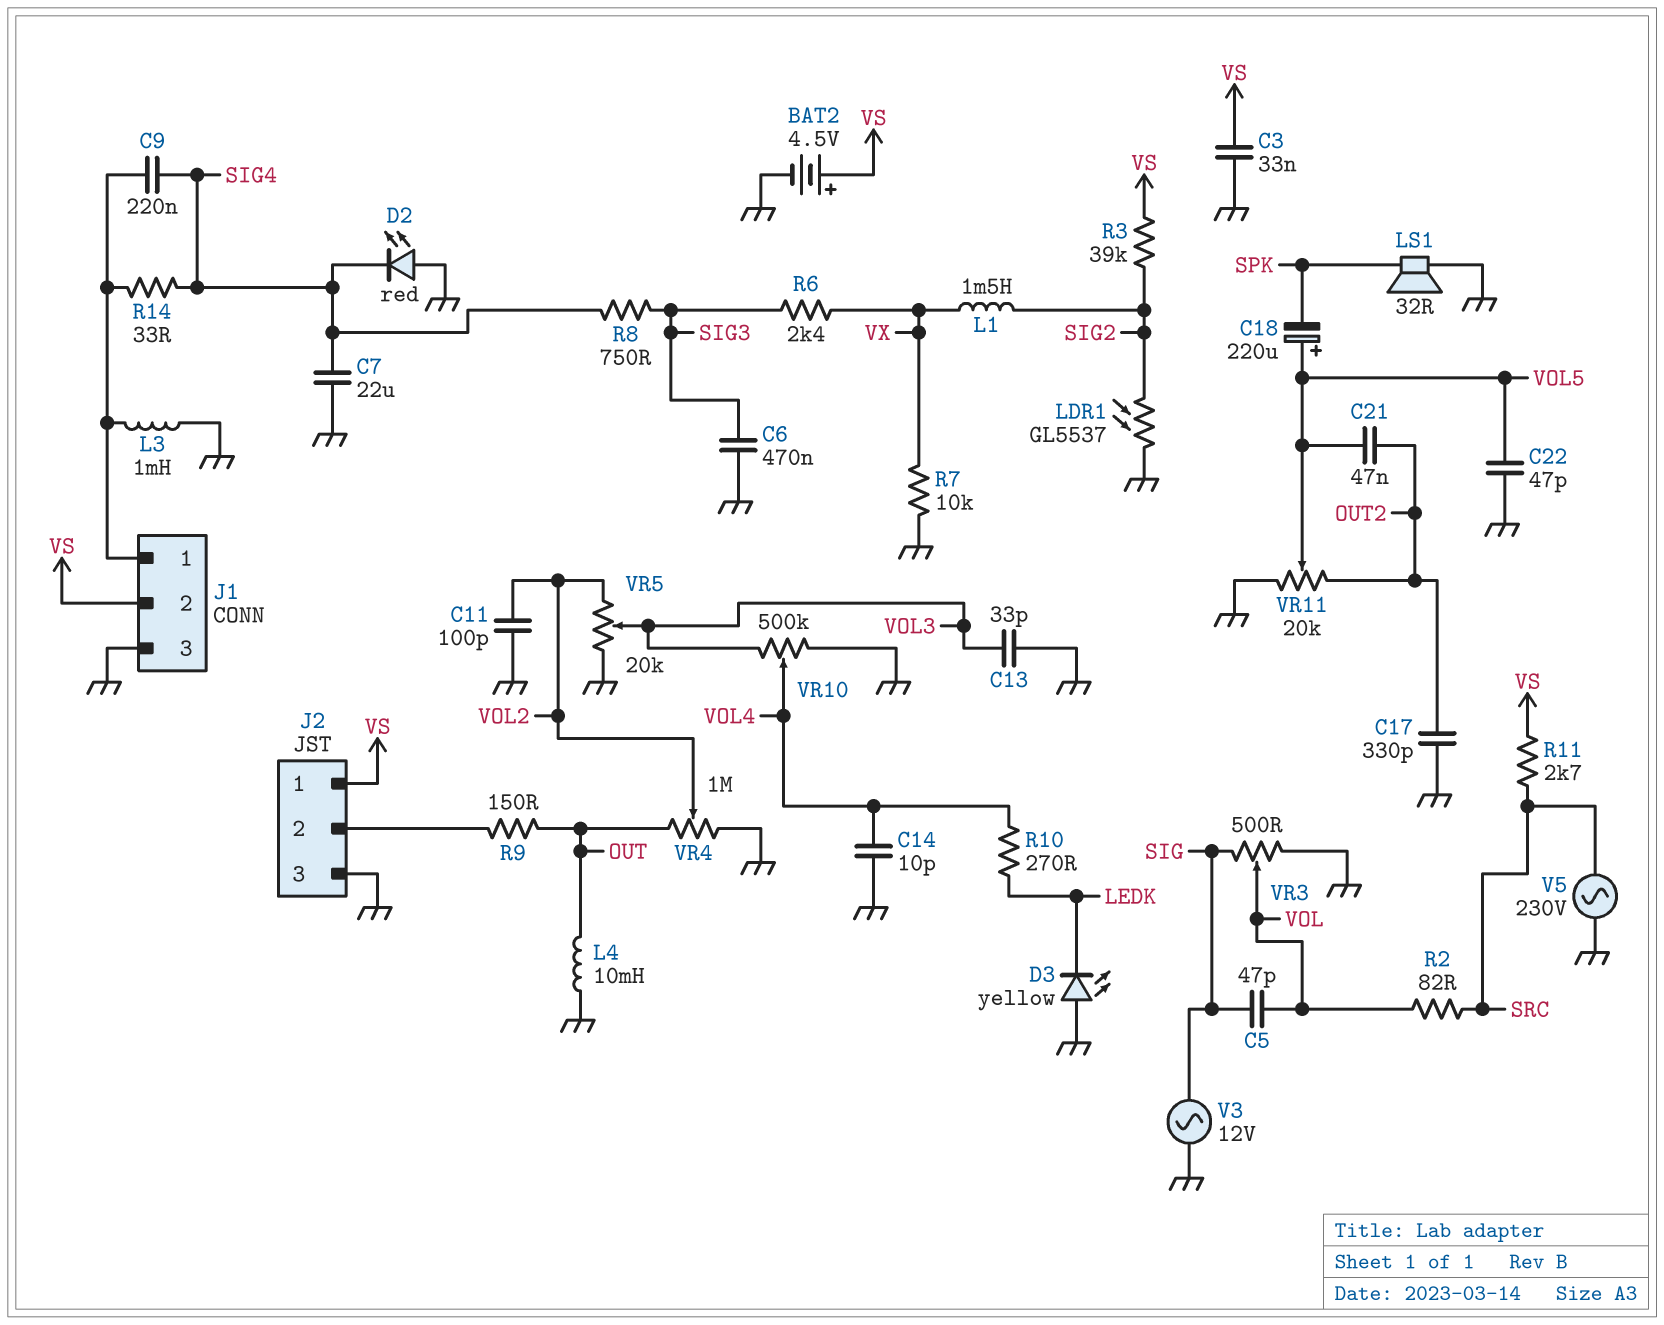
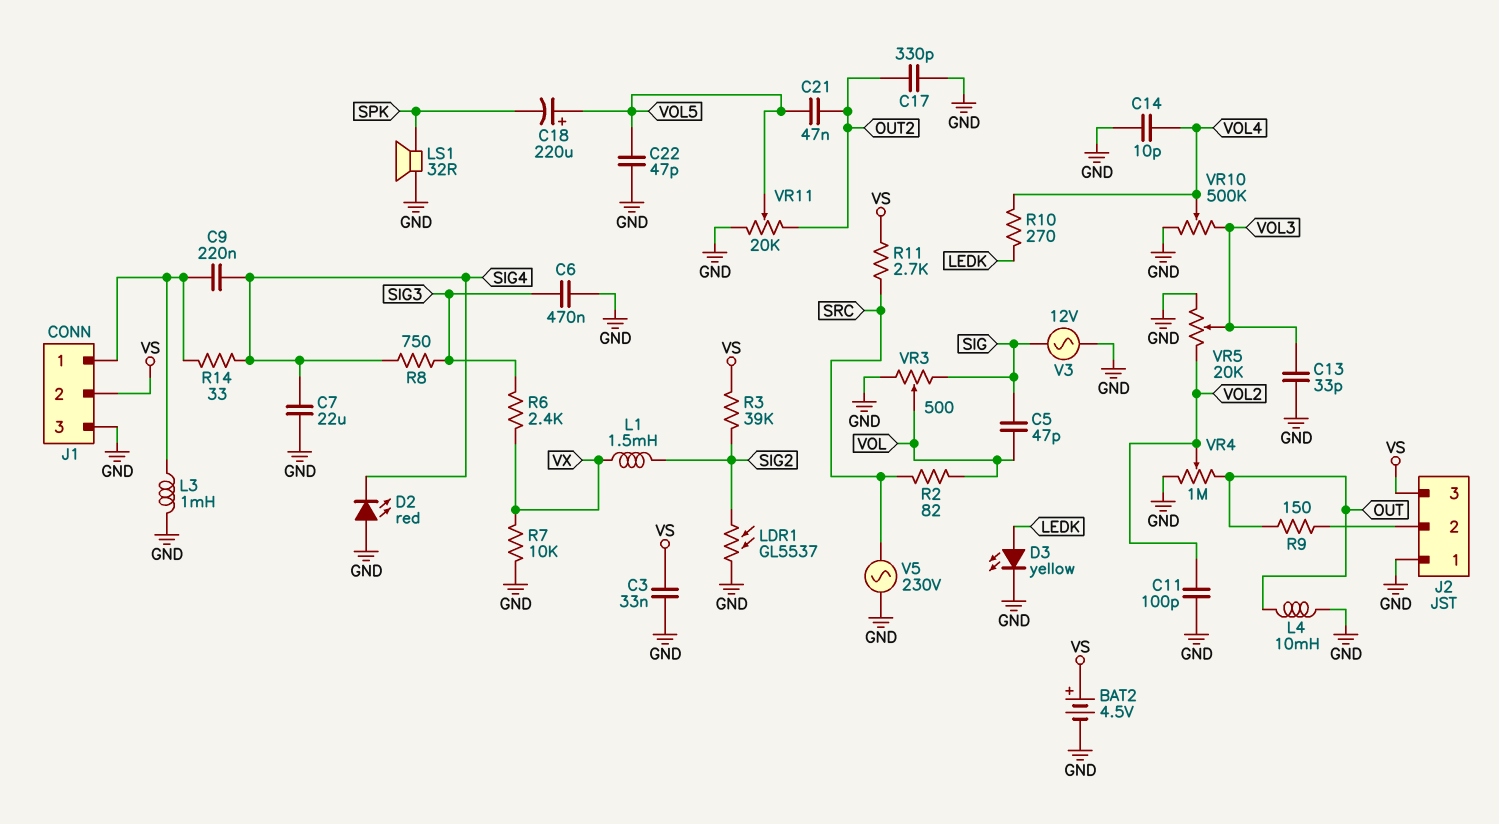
D3: LED yellow (A GND, K LEDK) -> LED yellow (A LEDK, K GND)
J2 pin 1: VS -> GND
J2 pin 3: GND -> VS

